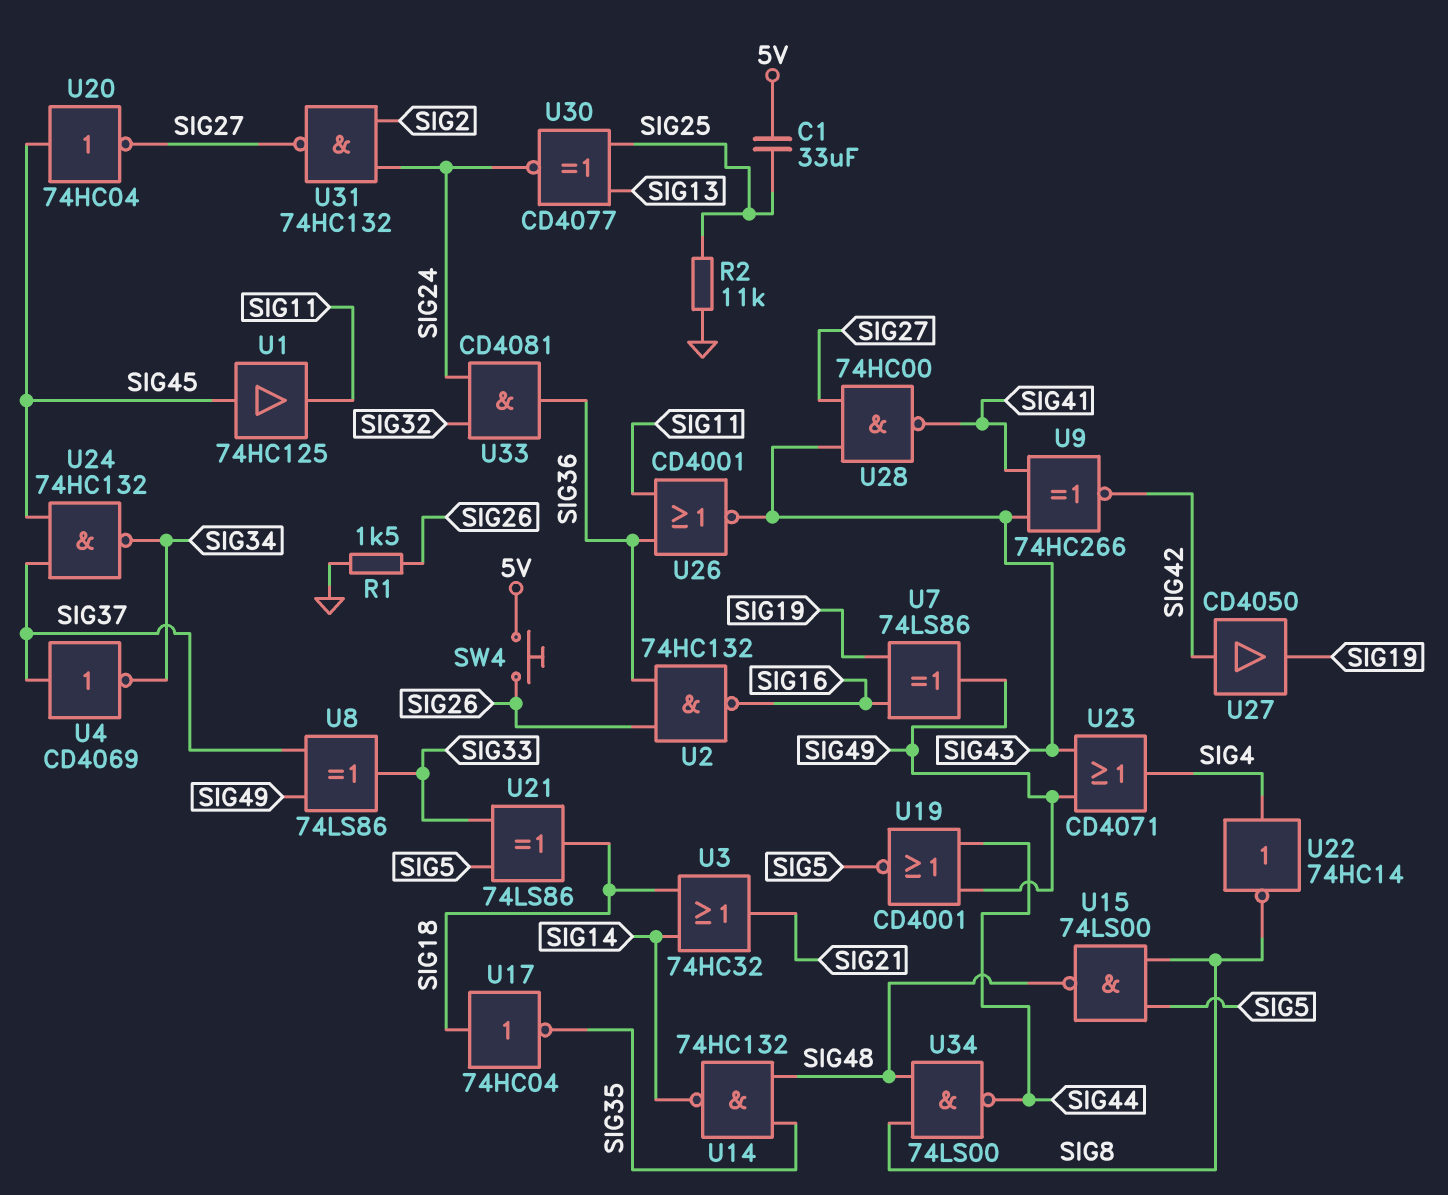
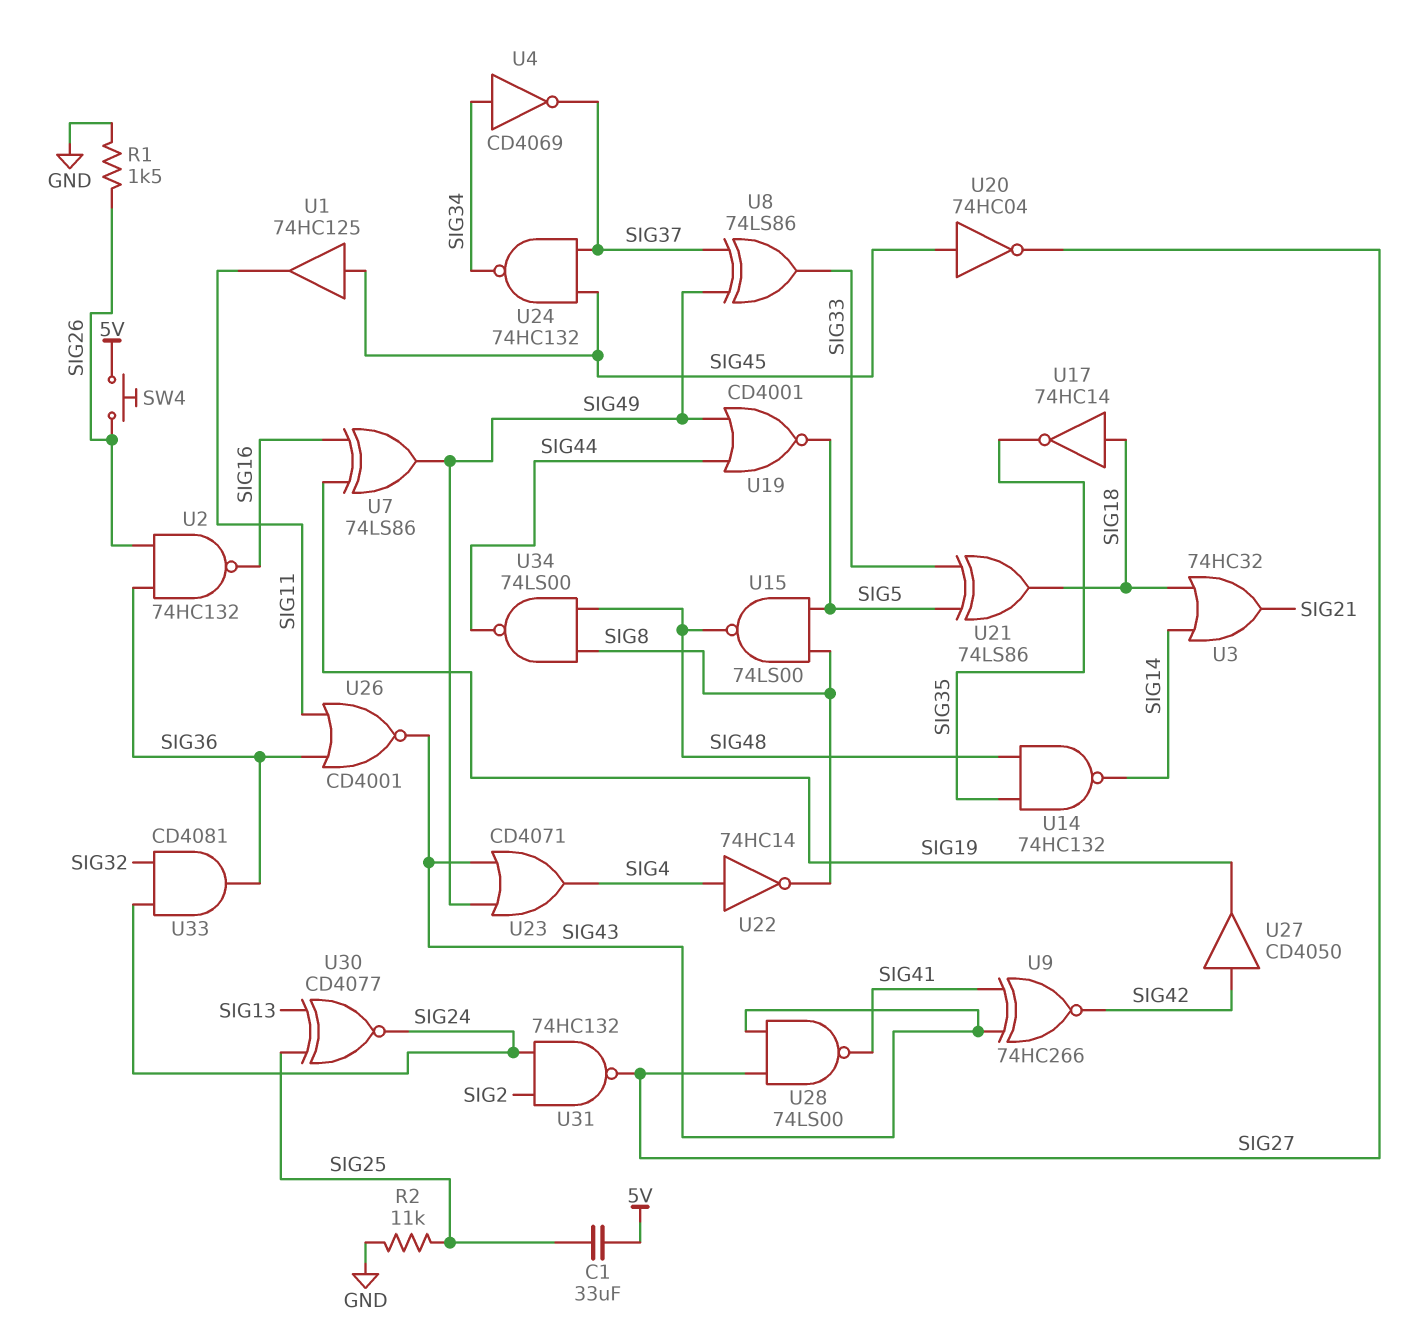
U4: NOT CD4069 (in SIG37, out SIG34) -> NOT CD4069 (in SIG34, out SIG37)
U17: NOT 74HC04 (in SIG18, out SIG35) -> NOT 74HC14 (in SIG18, out SIG35)
U28: NAND 74HC00 (in SIG27, in SIG43, out SIG41) -> NAND 74LS00 (in SIG27, in SIG43, out SIG41)

